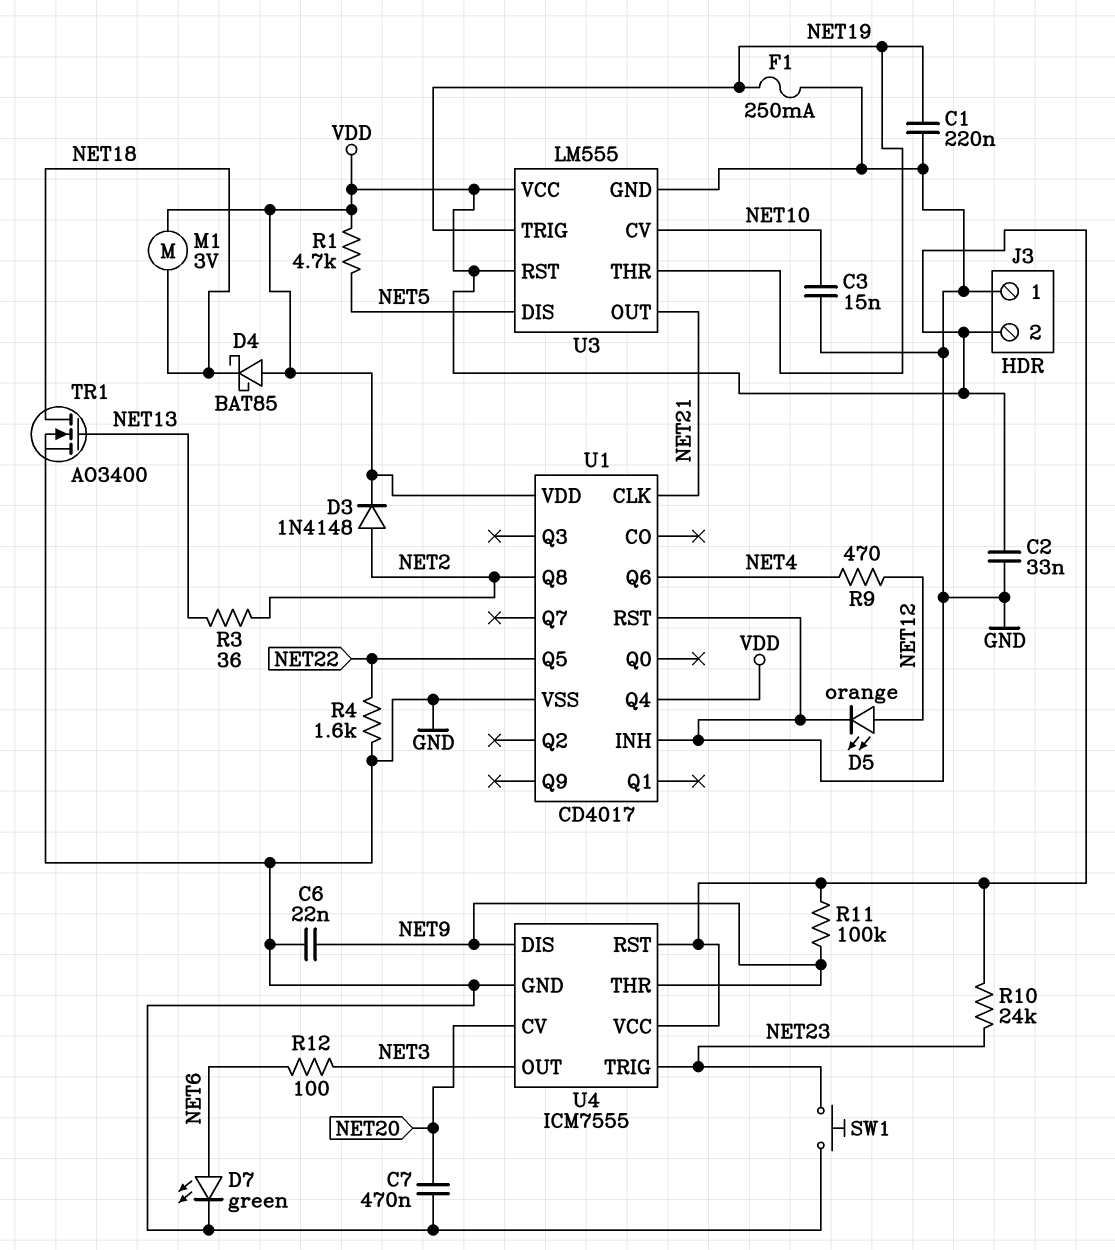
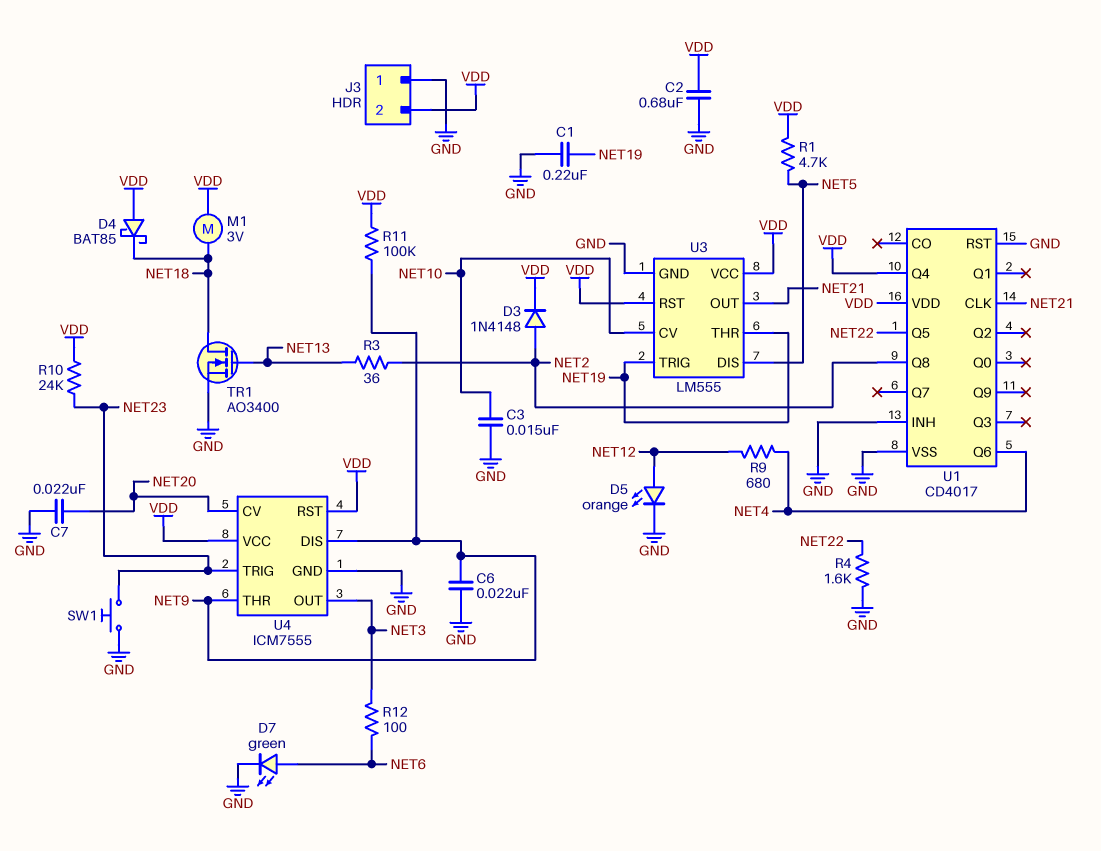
C2: 33nF (GND, VDD) -> 680nF (GND, VDD)
C7: 470nF (GND, NET20) -> 22nF (GND, NET20)
F1: 250mA (GND, NET19) -> none
R9: 470 (NET4, NET12) -> 680 (NET4, NET12)

